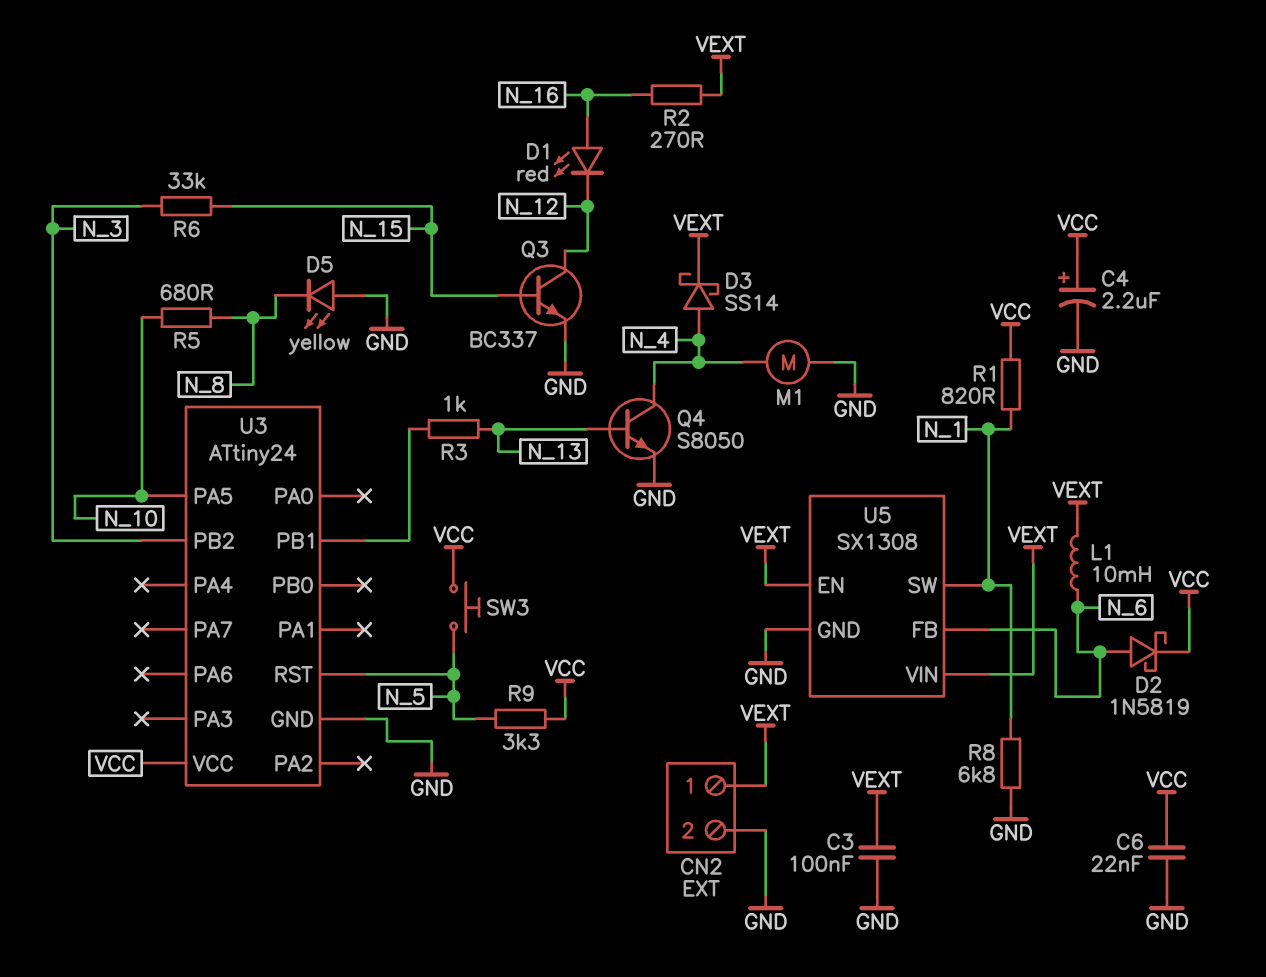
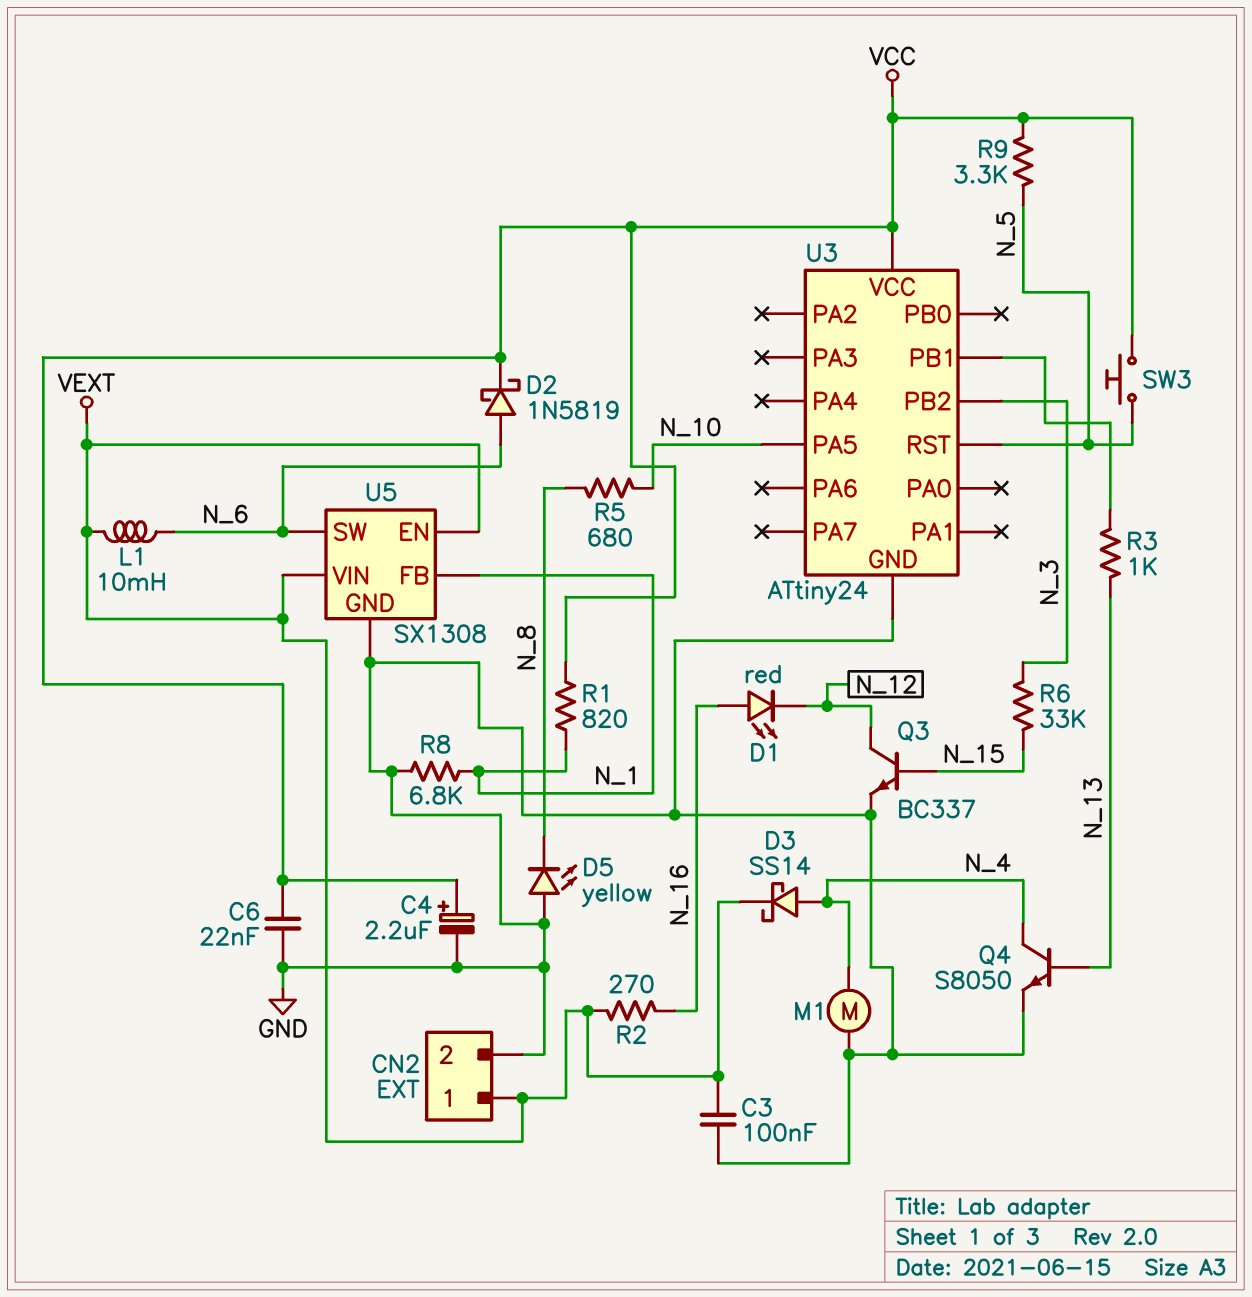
U5 pin FB: N_6 -> N_1
U5 pin SW: N_1 -> N_6

